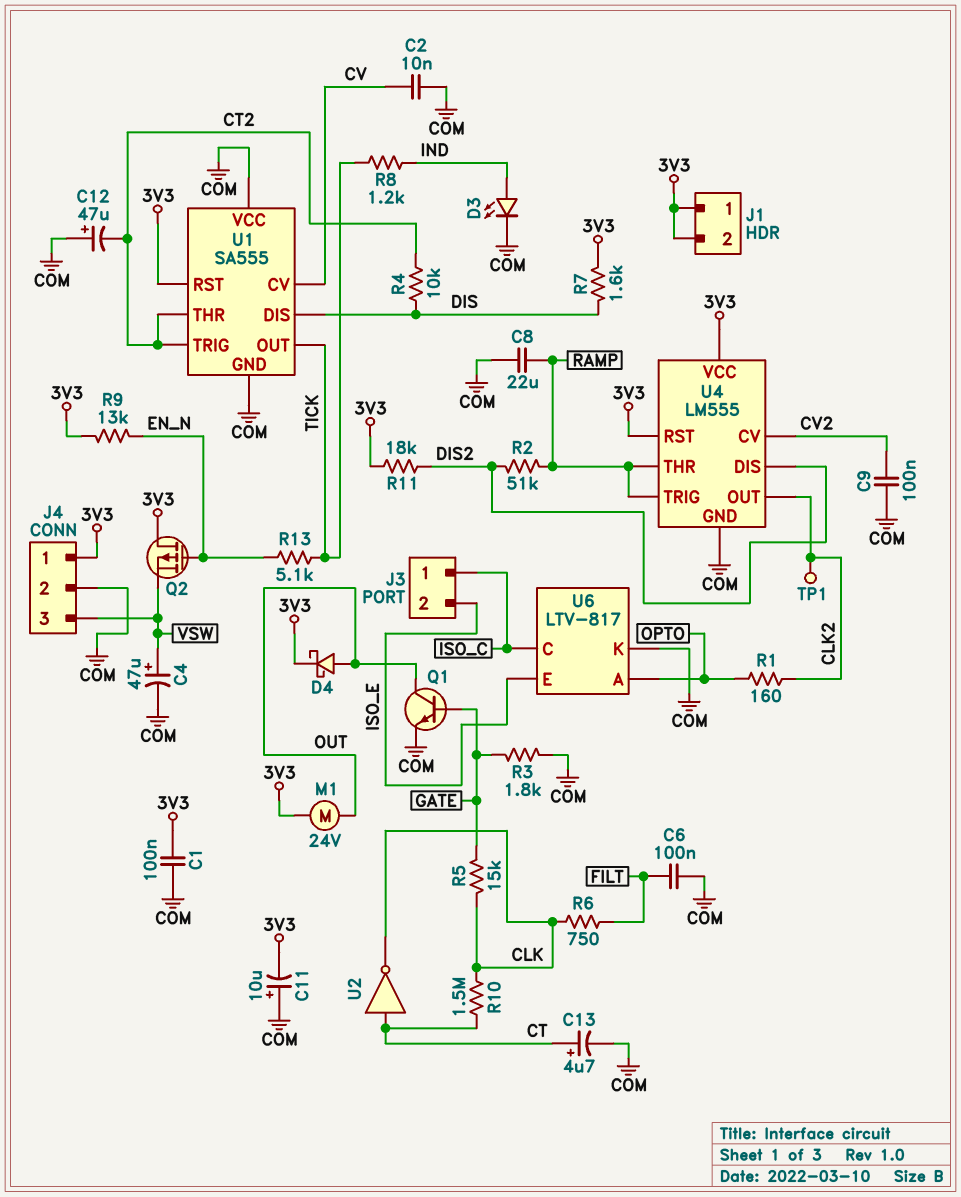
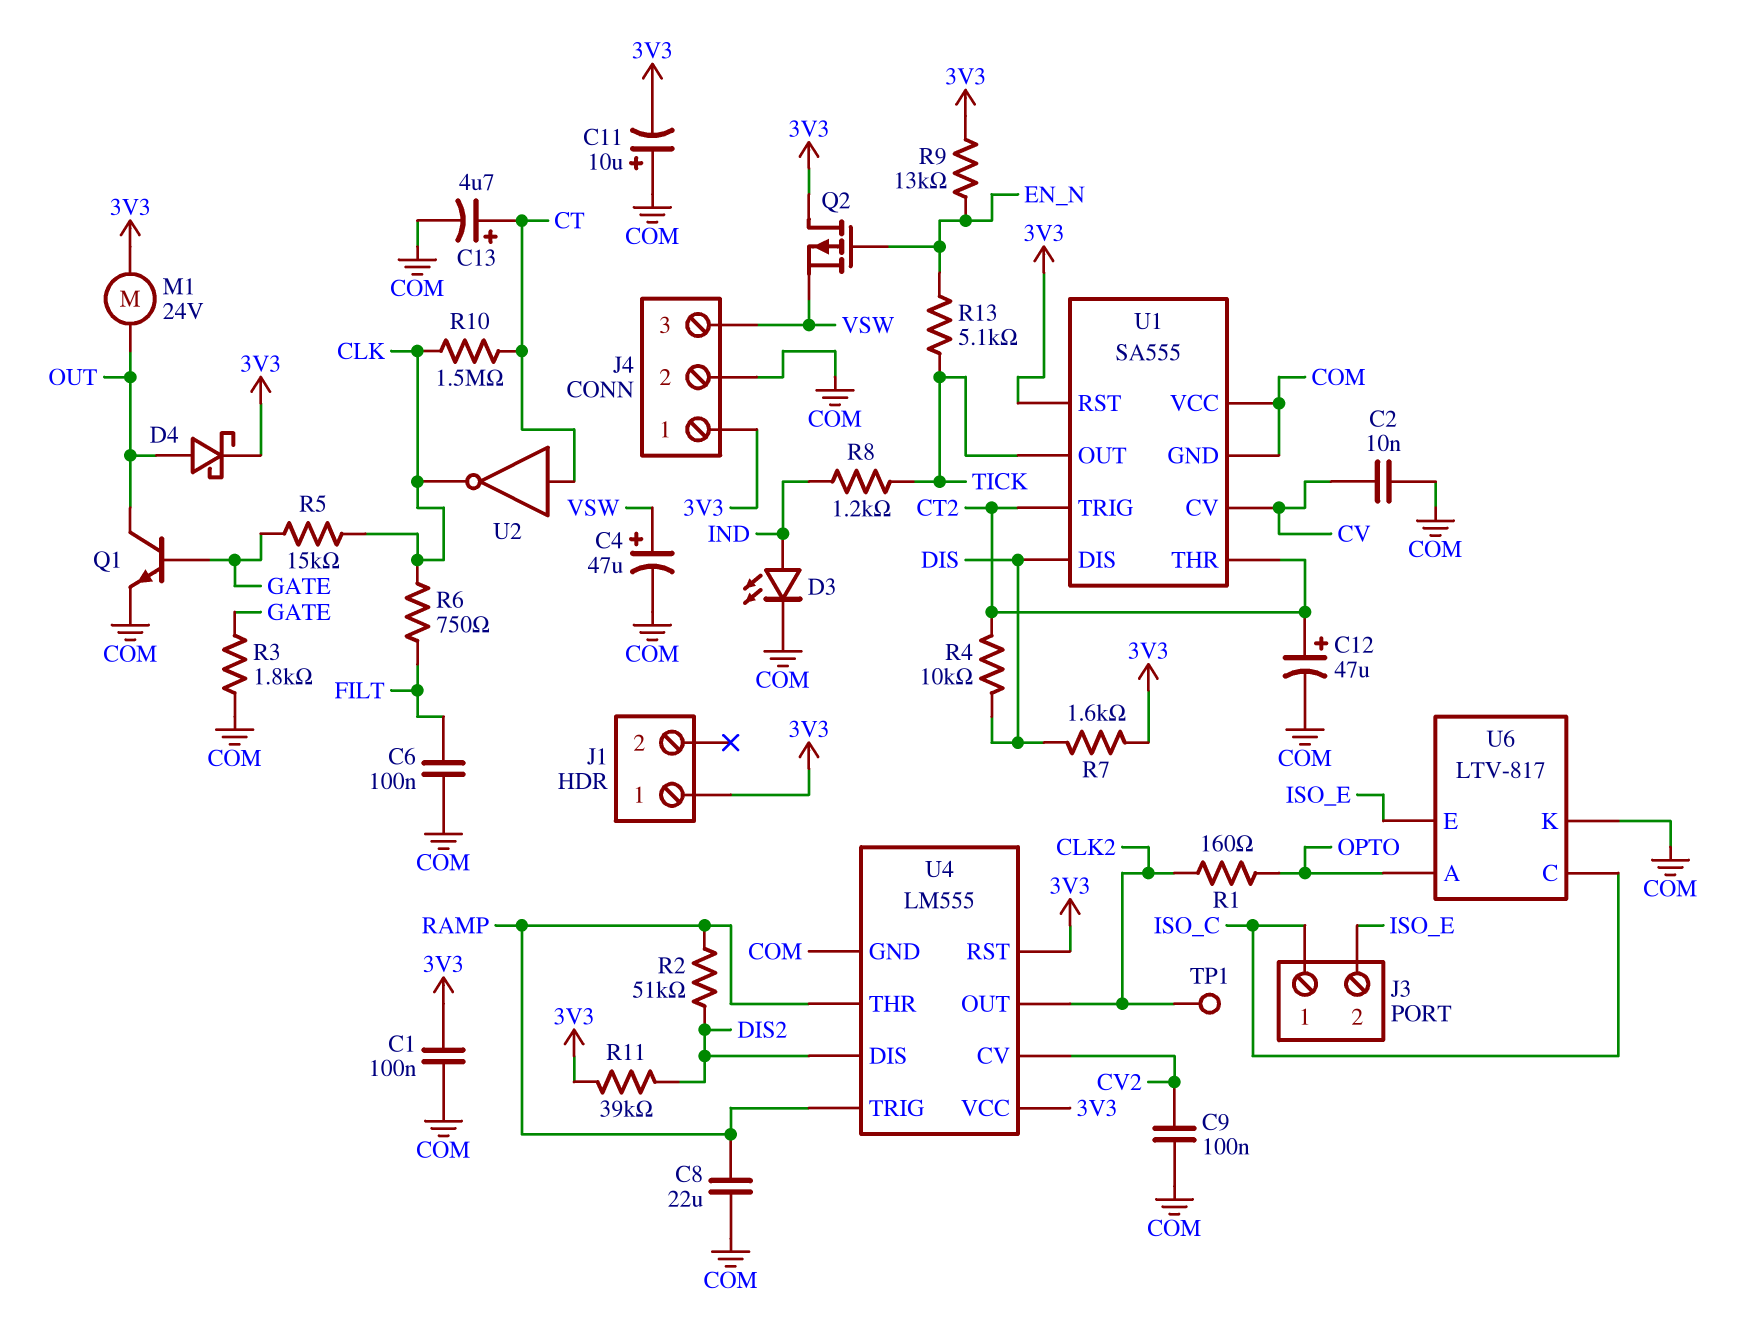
C12: 47uF (plus COM, minus CT2) -> 47uF (plus CT2, minus COM)
J1 pin 2: 3V3 -> none
R11: 18k (3V3, DIS2) -> 39k (3V3, DIS2)

